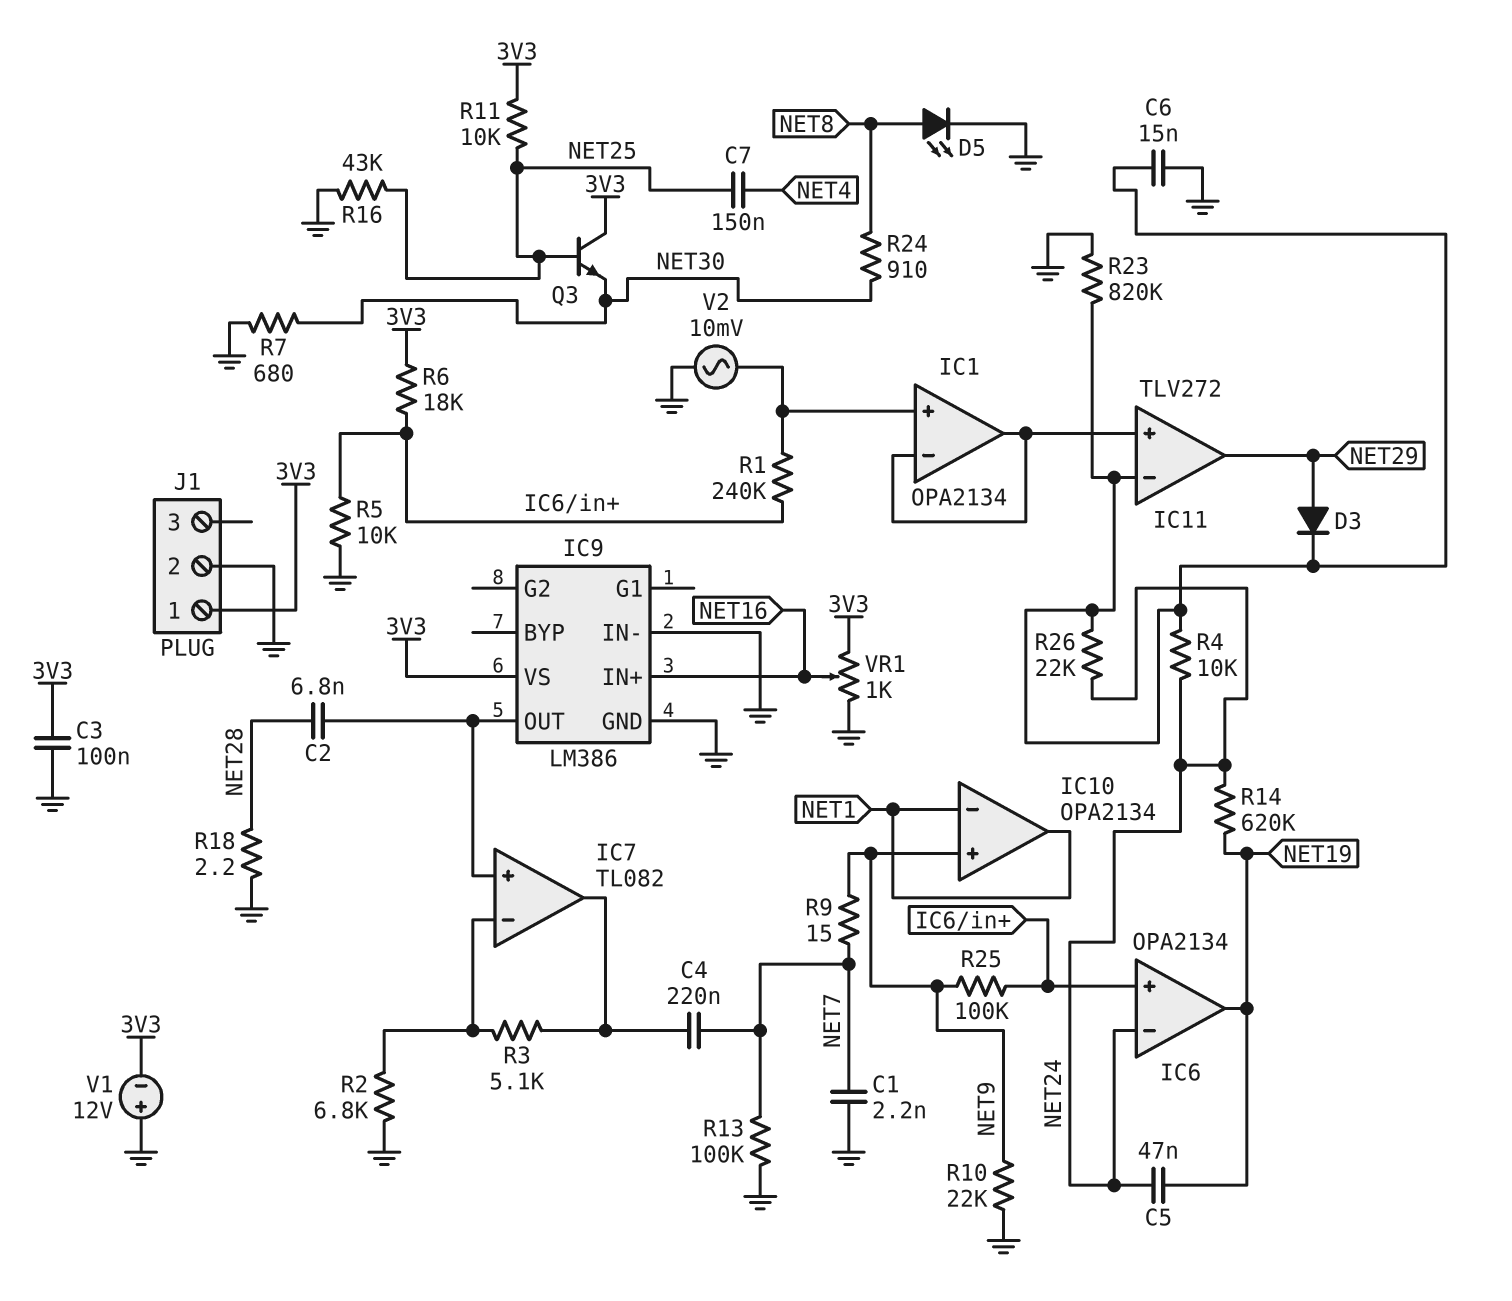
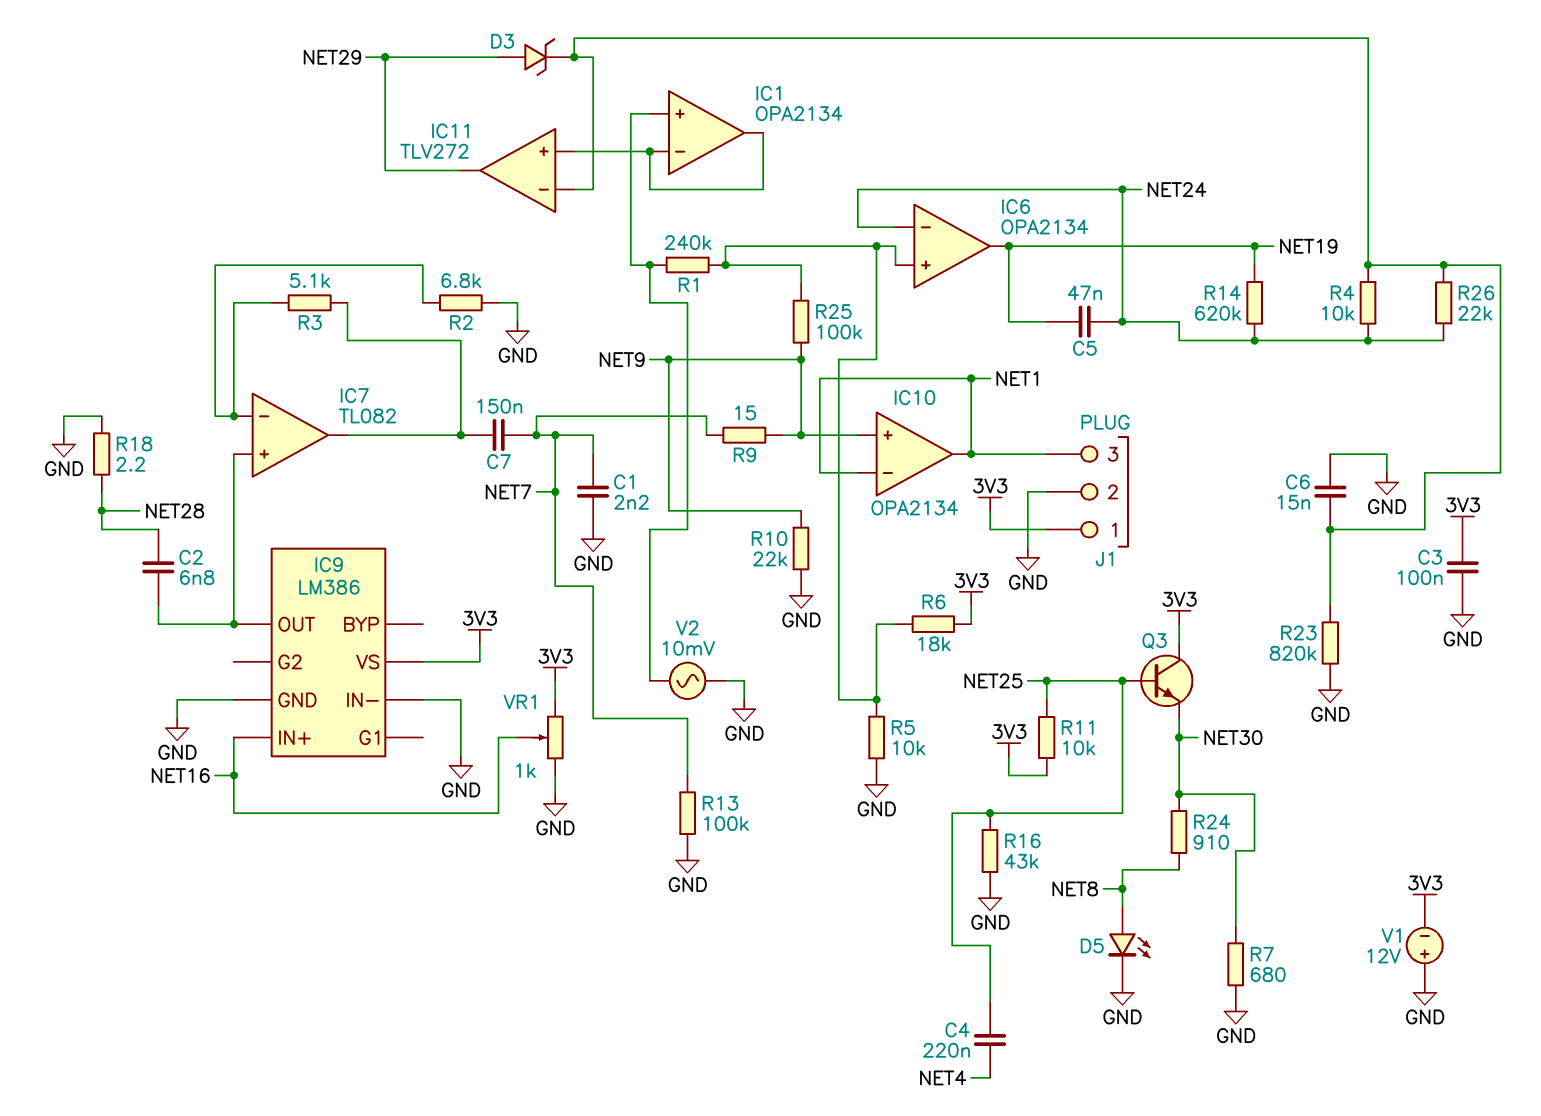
C4: 220nF (IC7/out, NET7) -> 220nF (NET4, NET25)
C7: 150nF (NET4, NET25) -> 150nF (IC7/out, NET7)
D3: diode (A NET29, K IC11/in-) -> zener (A NET29, K IC11/in-)
J1 pin 3: none -> NET1

